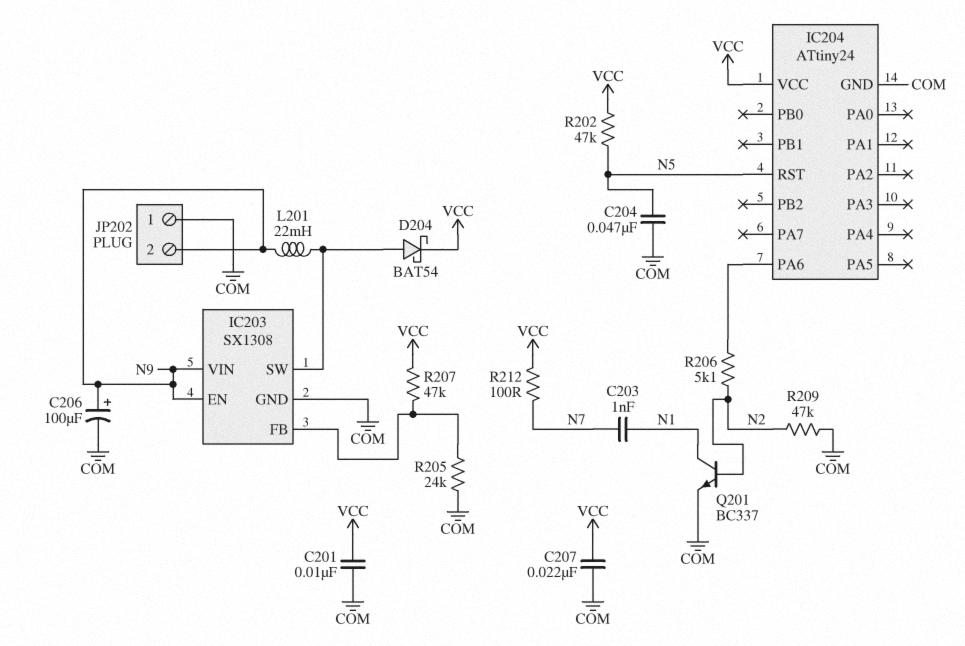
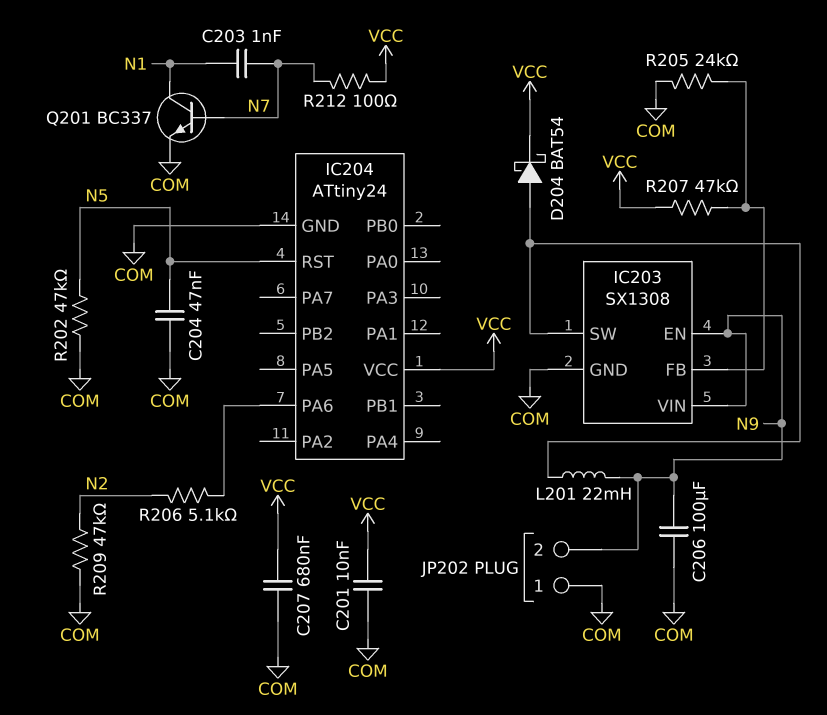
C206: 100uF (plus N9, minus COM) -> 100uF (COM, N9)
C207: 22nF (COM, VCC) -> 680nF (COM, VCC)
Q201: NPN BC337 (B N2, C N1, E COM) -> NPN BC337 (B N7, C N1, E COM)
R202: 47k (N5, VCC) -> 47k (COM, N5)

